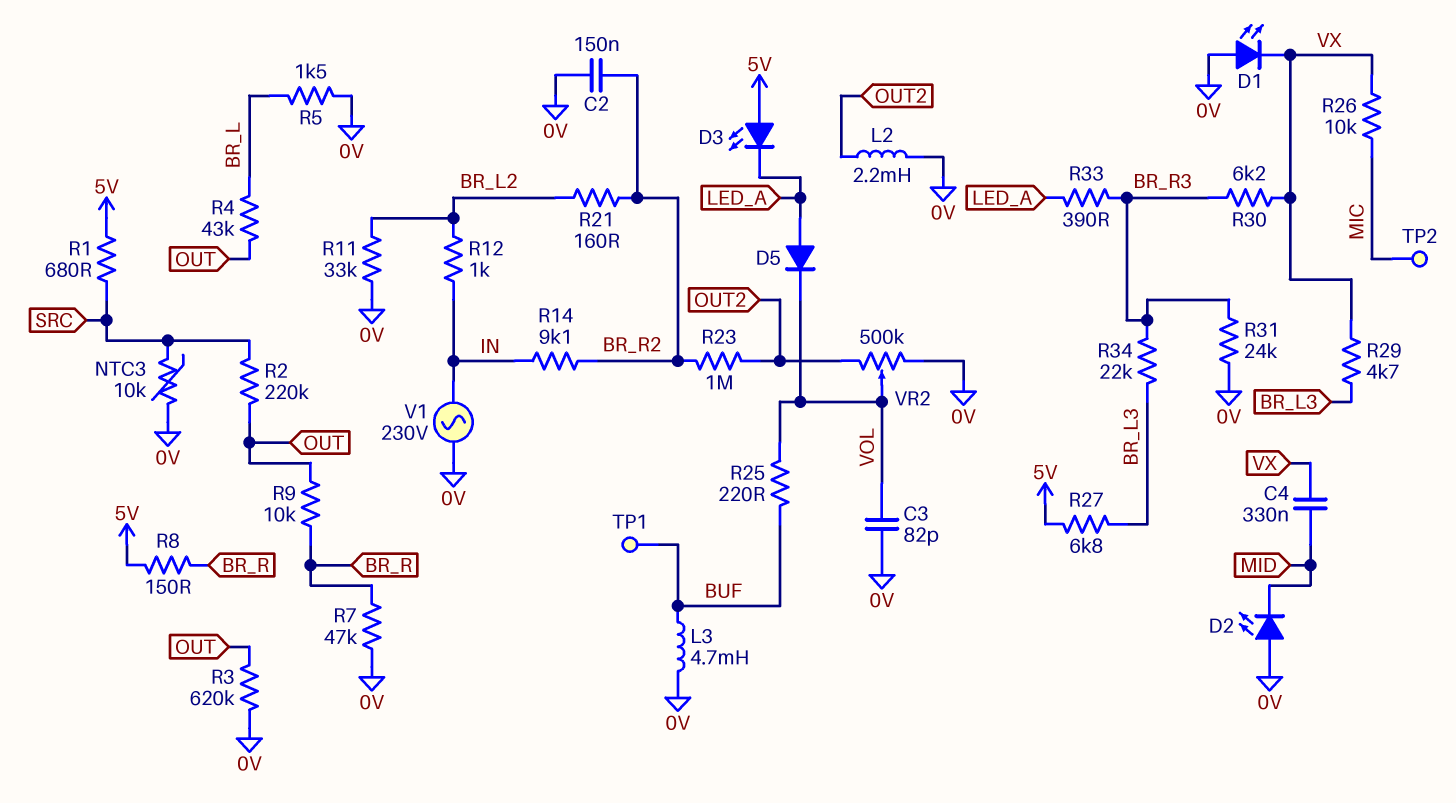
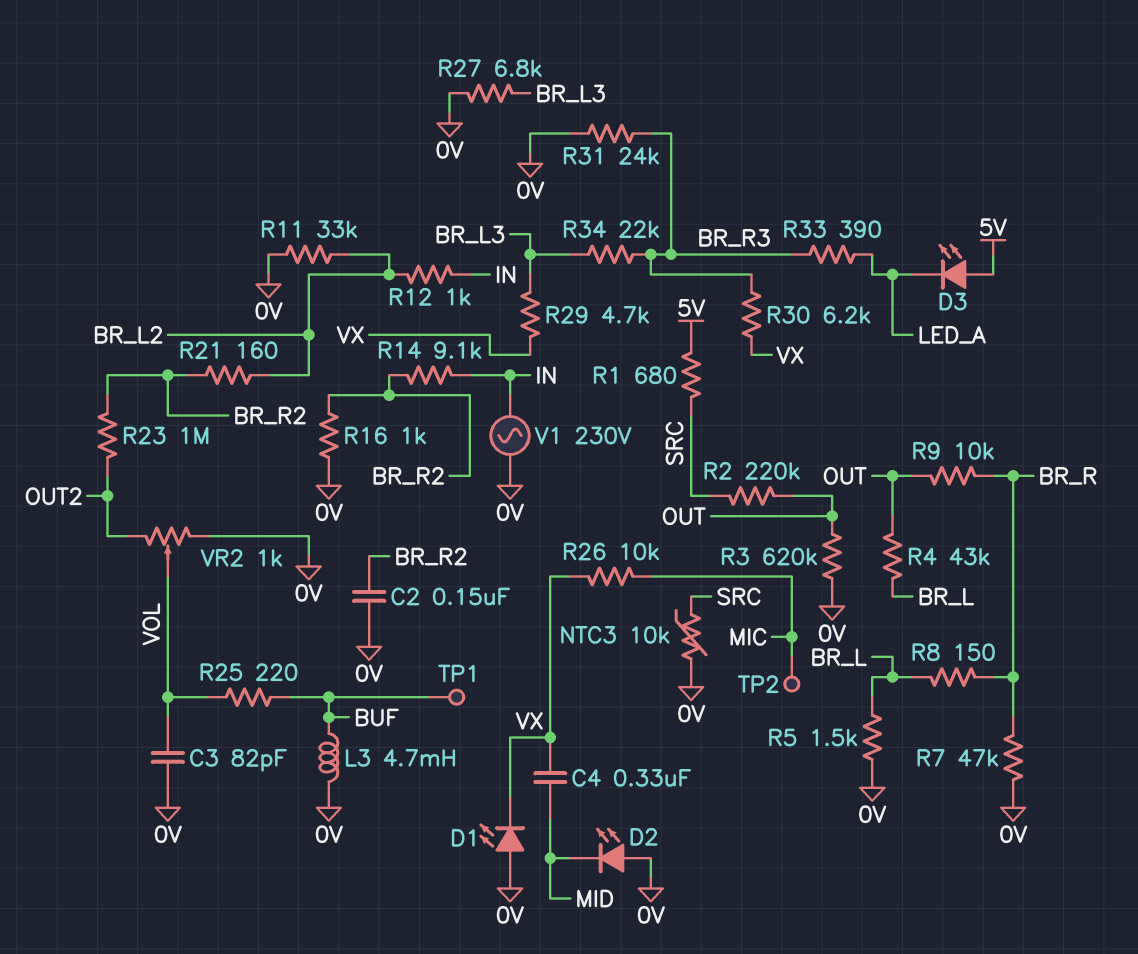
D5: diode (A LED_A, K VOL) -> none
L2: 2.2mH (0V, OUT2) -> none
R8: 150 (5V, BR_R) -> 150 (BR_L, BR_R)
R16: none -> 1k (0V, BR_R2)
R27: 6.8k (5V, BR_L3) -> 6.8k (0V, BR_L3)
VR2: 500k (0V, OUT2, wiper VOL) -> 1k (0V, OUT2, wiper VOL)

